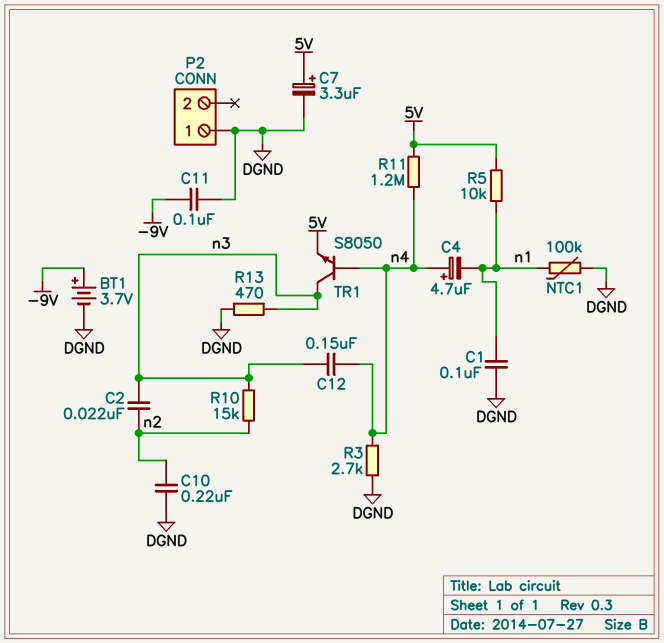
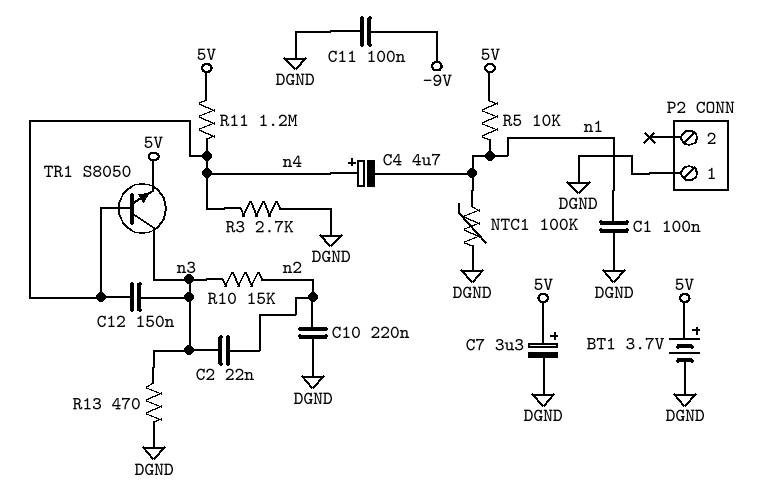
BT1: 3.7V (plus -9V, minus DGND) -> 3.7V (plus 5V, minus DGND)

